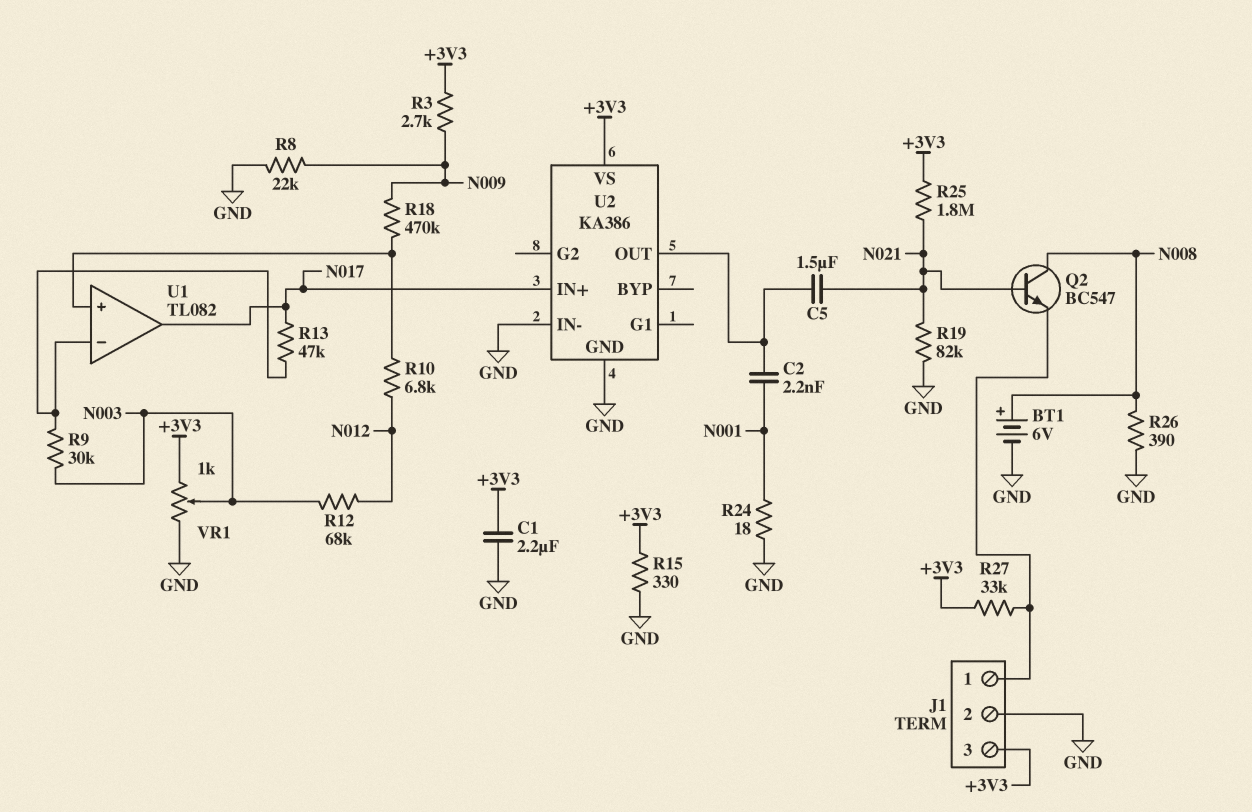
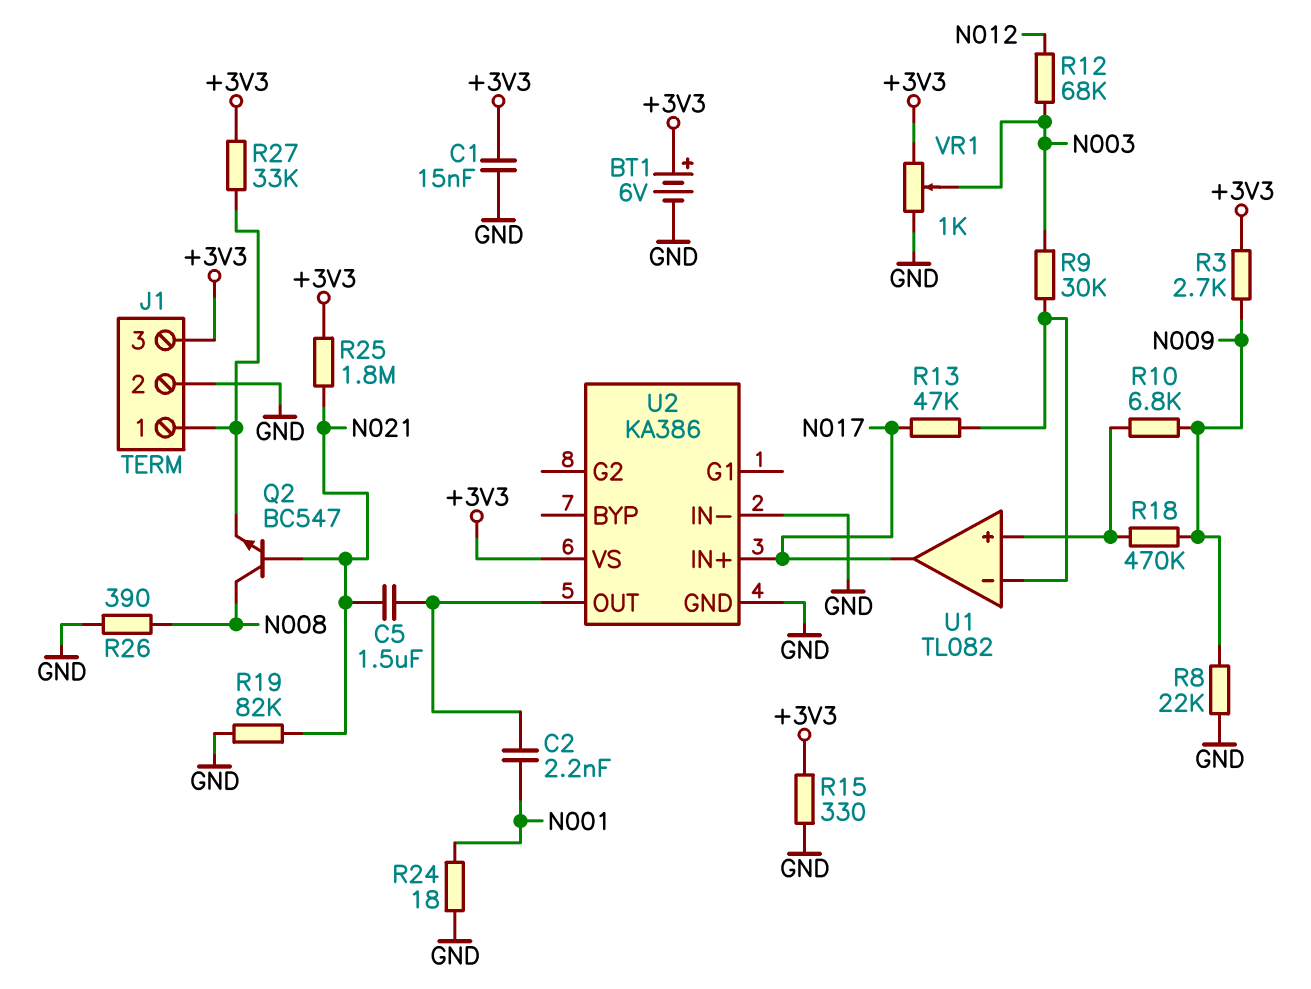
BT1: 6V (plus N008, minus GND) -> 6V (plus +3V3, minus GND)
C1: 2.2uF (+3V3, GND) -> 15nF (+3V3, GND)
R10: 6.8k (N012, U1/in+) -> 6.8k (N009, U1/in+)

